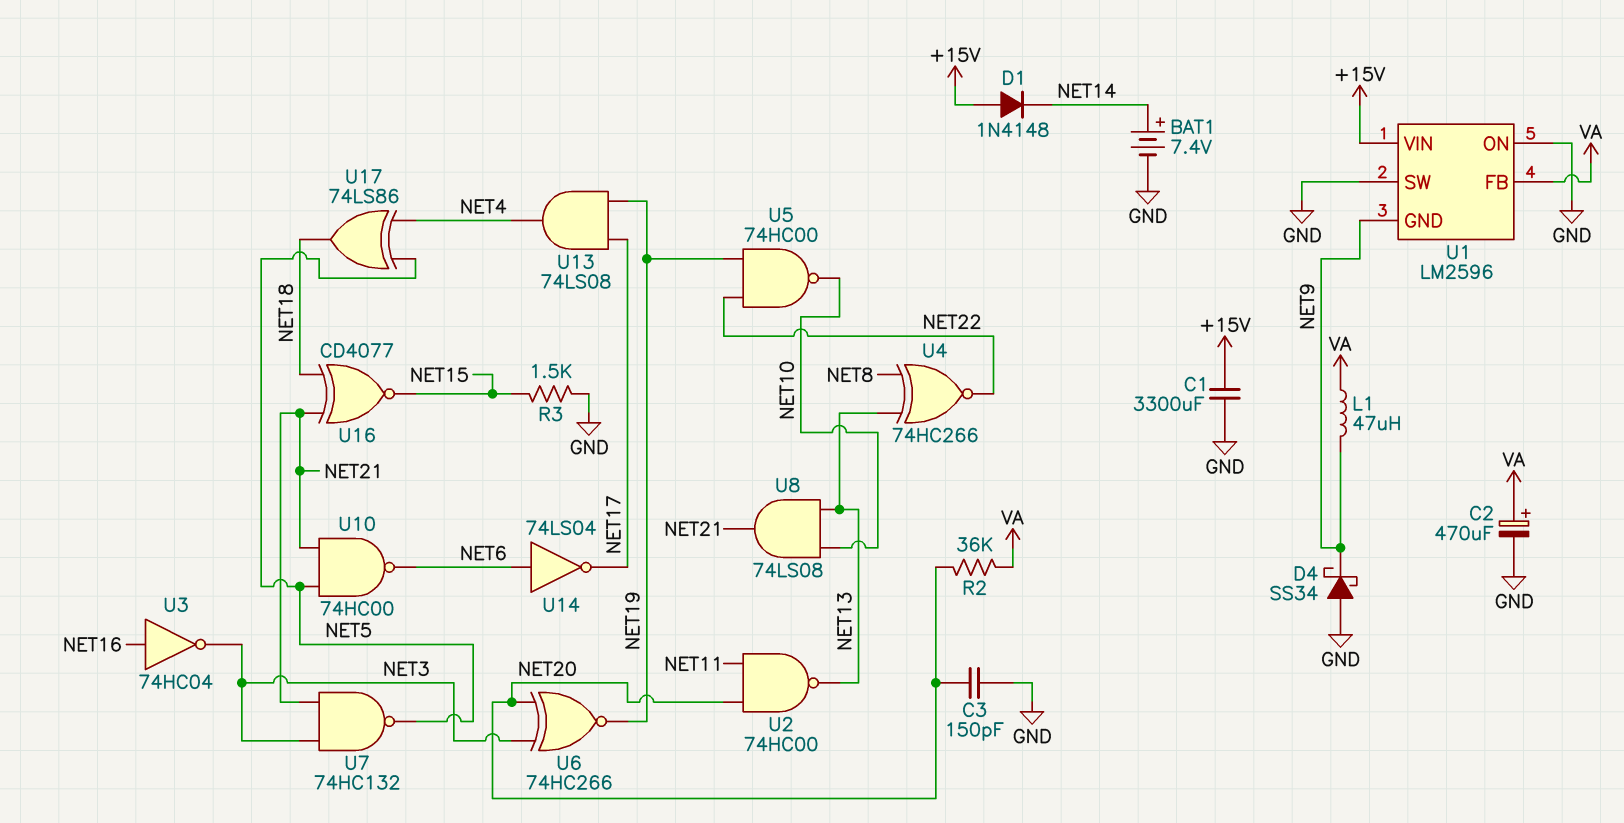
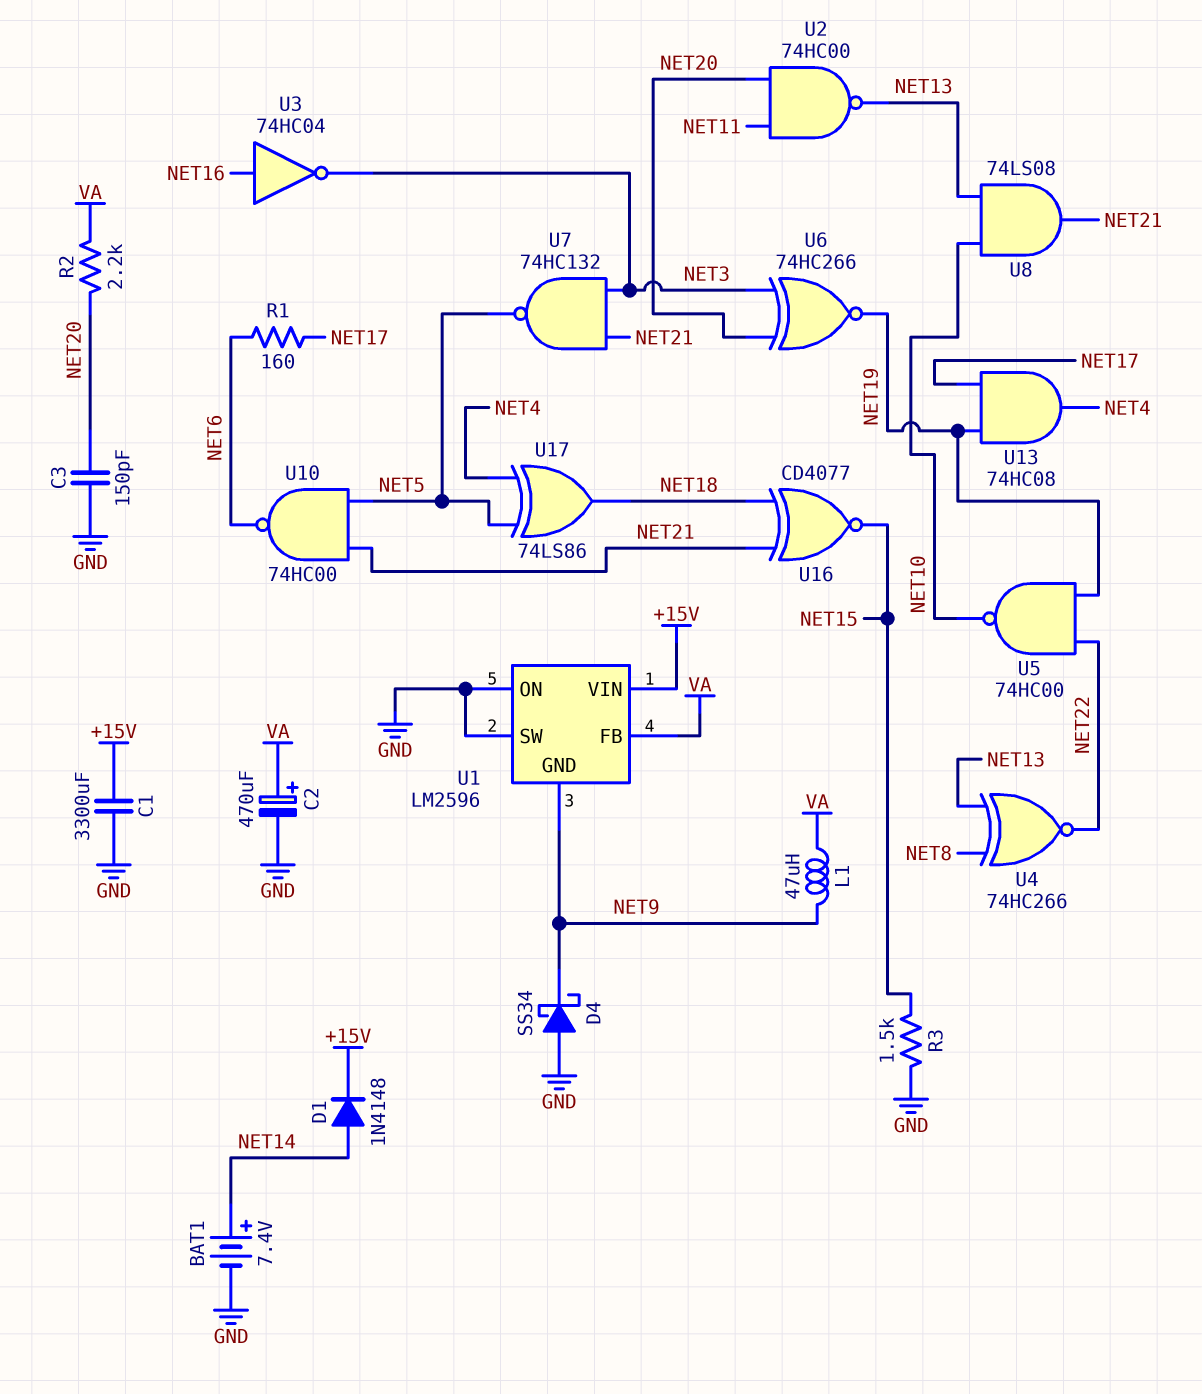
D1: diode 1N4148 (A +15V, K NET14) -> diode 1N4148 (A NET14, K +15V)
R1: none -> 160 (NET6, NET17)
R2: 36k (NET20, VA) -> 2.2k (NET20, VA)
U13: AND 74LS08 (in NET17, in NET19, out NET4) -> AND 74HC08 (in NET17, in NET19, out NET4)
U14: NOT 74LS04 (in NET6, out NET17) -> none

